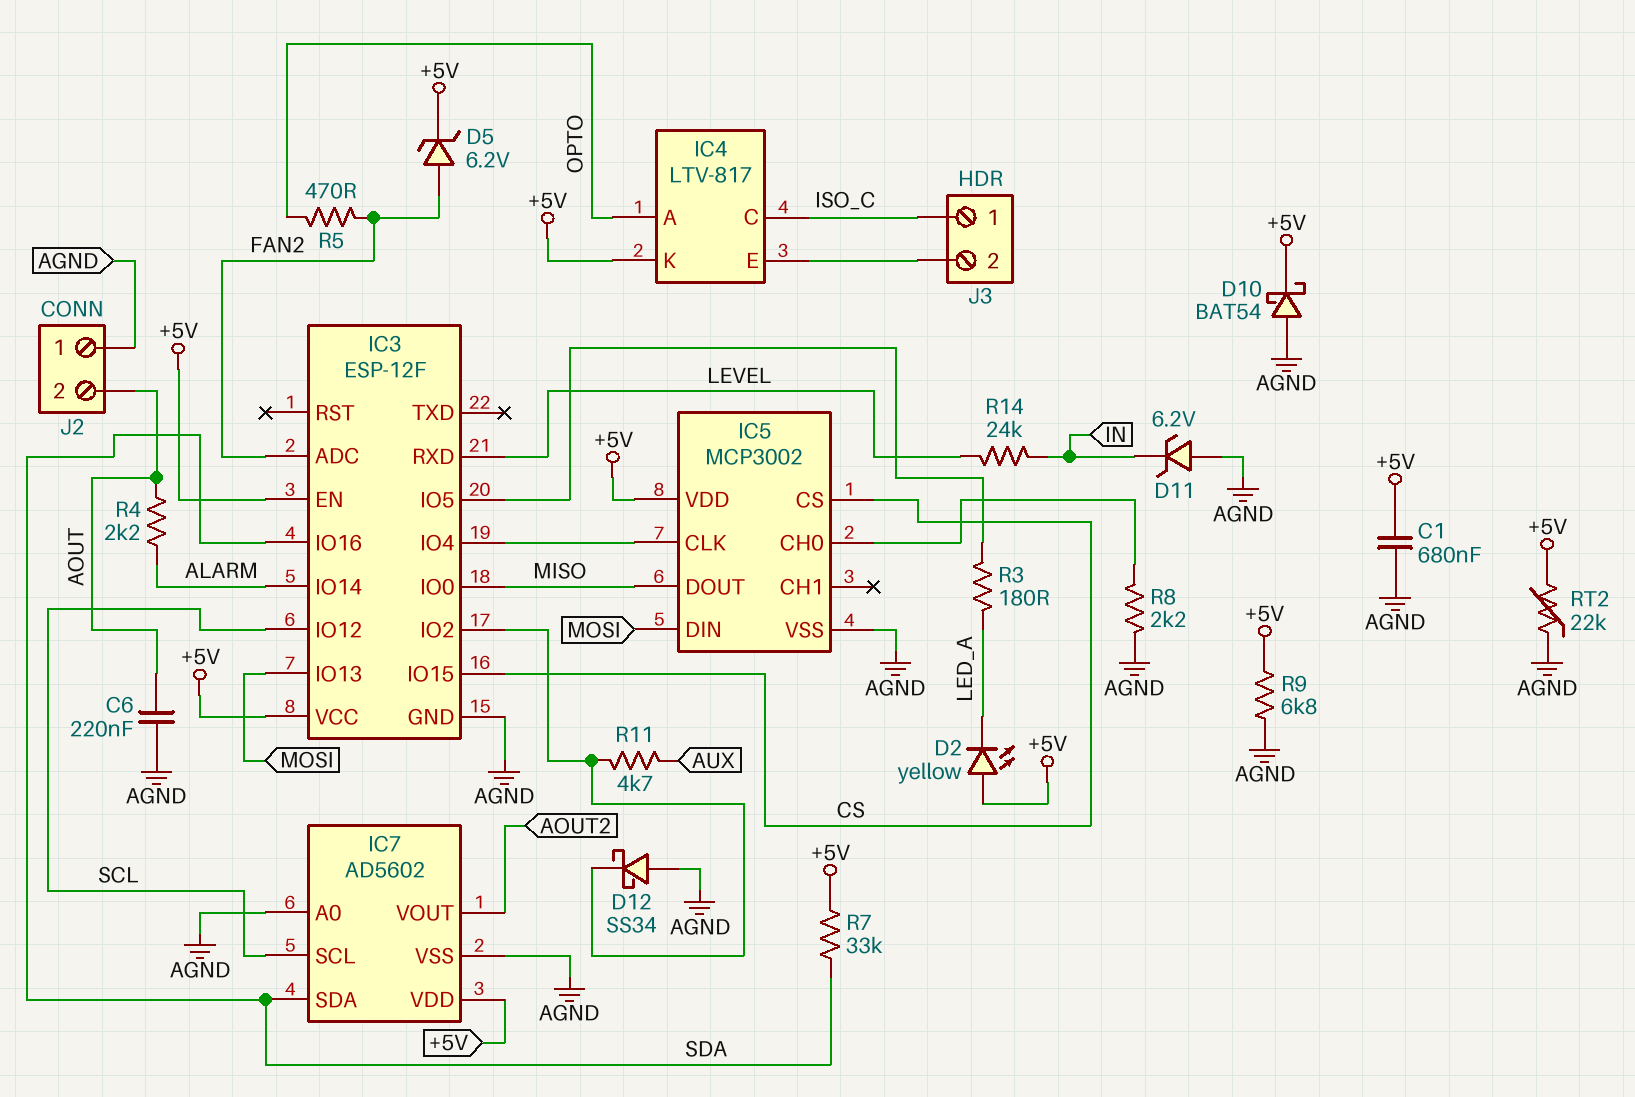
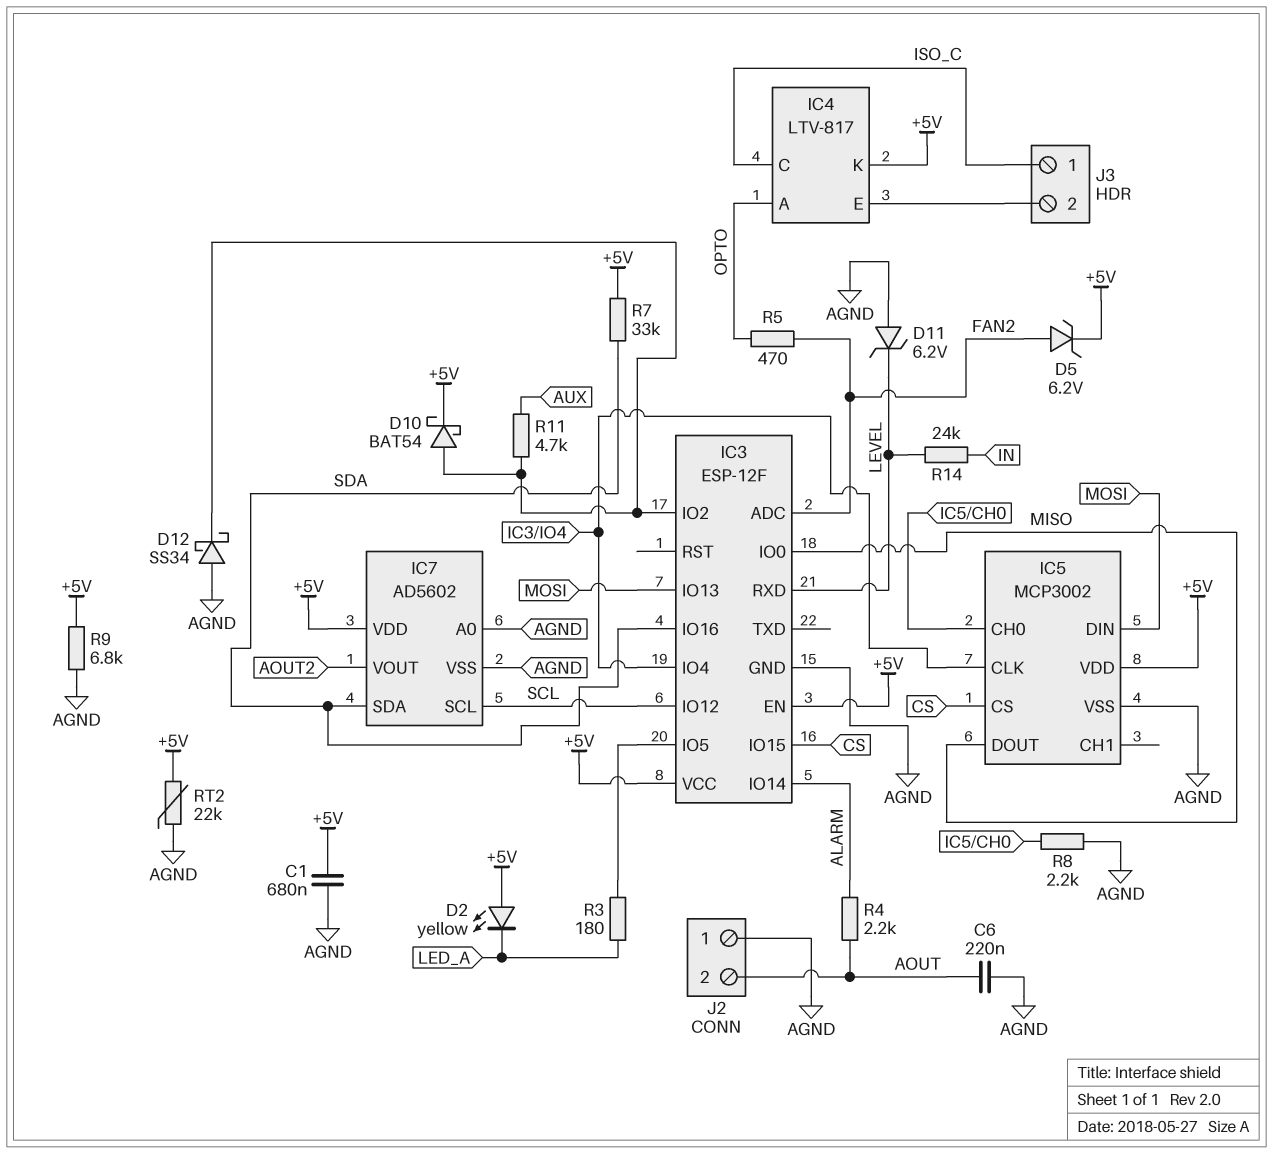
D10: schottky BAT54 (A AGND, K +5V) -> schottky BAT54 (A IC3/IO2, K +5V)
D11: zener 6.2V (A AGND, K IN) -> zener 6.2V (A AGND, K LEVEL)

